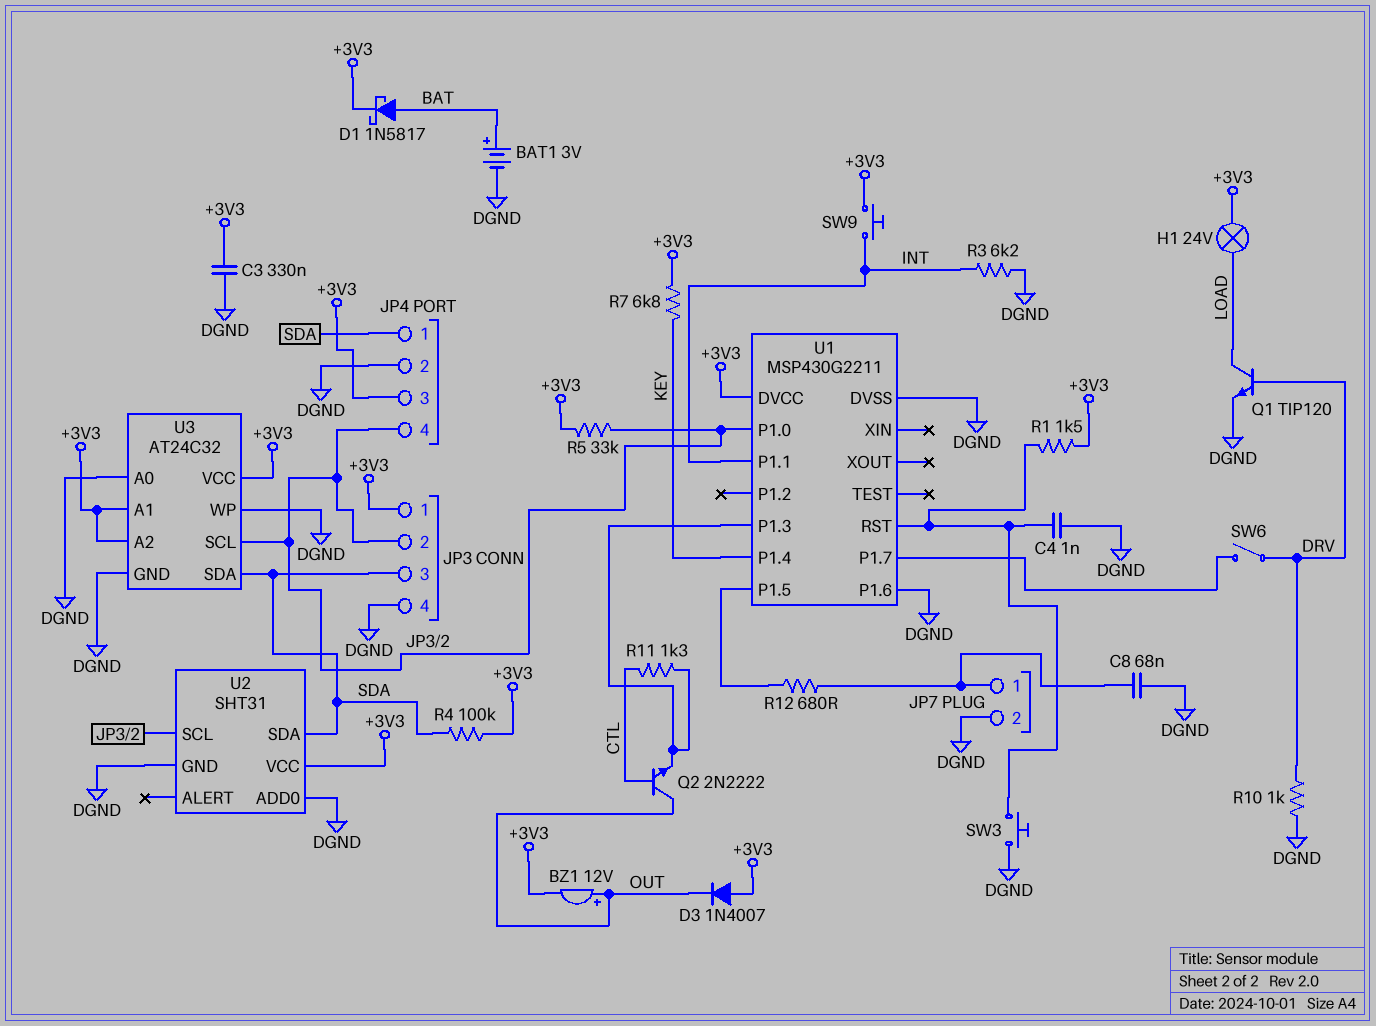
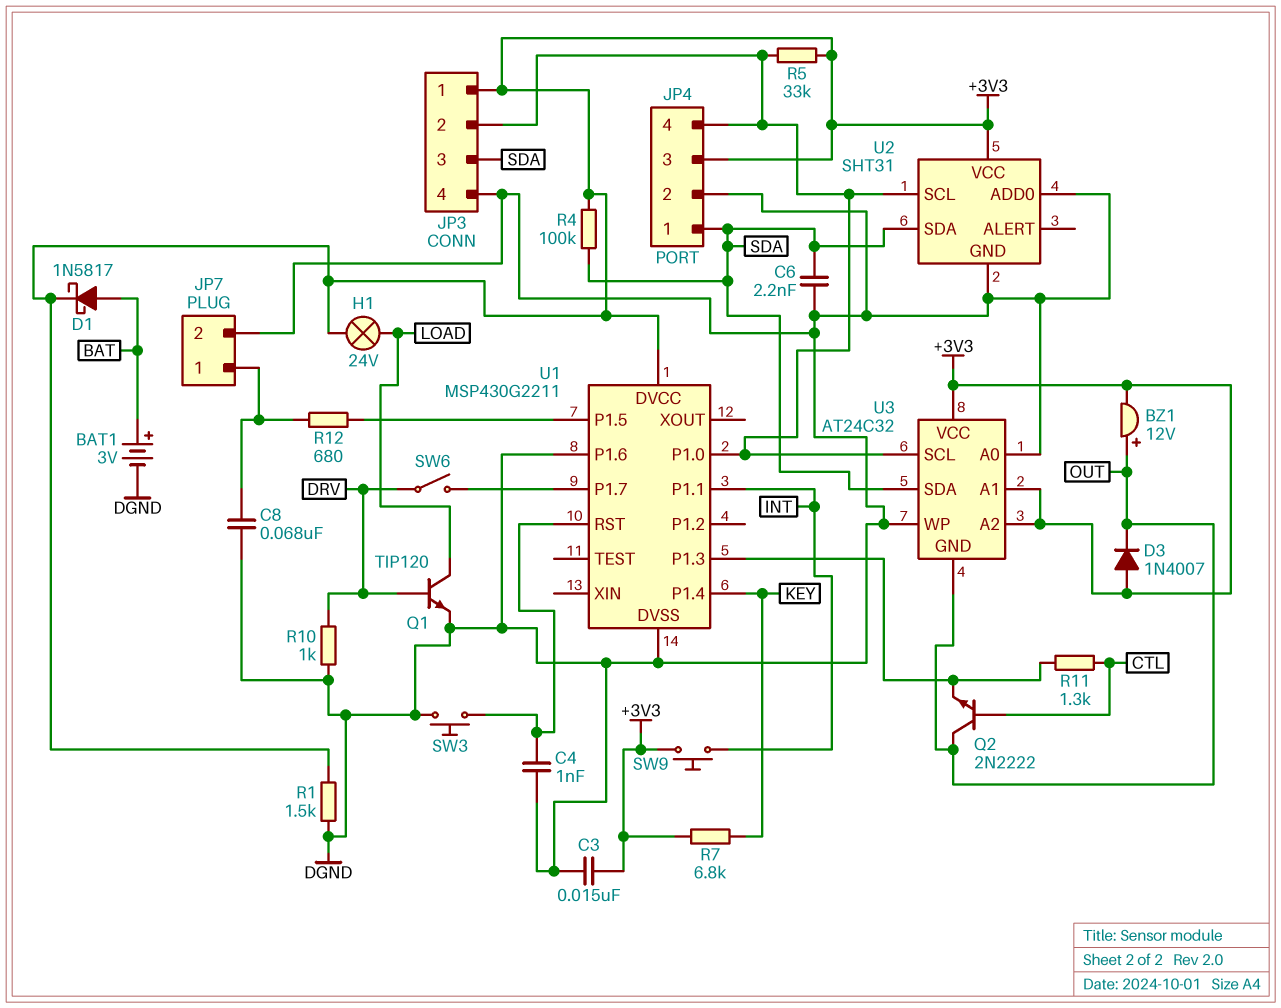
C3: 330nF (+3V3, DGND) -> 15nF (+3V3, DGND)
C6: none -> 2.2nF (DGND, SDA)
R1: 1.5k (+3V3, U1/RST) -> 1.5k (+3V3, DGND)
R3: 6.2k (DGND, INT) -> none
U3 pin GND: DGND -> OUT

